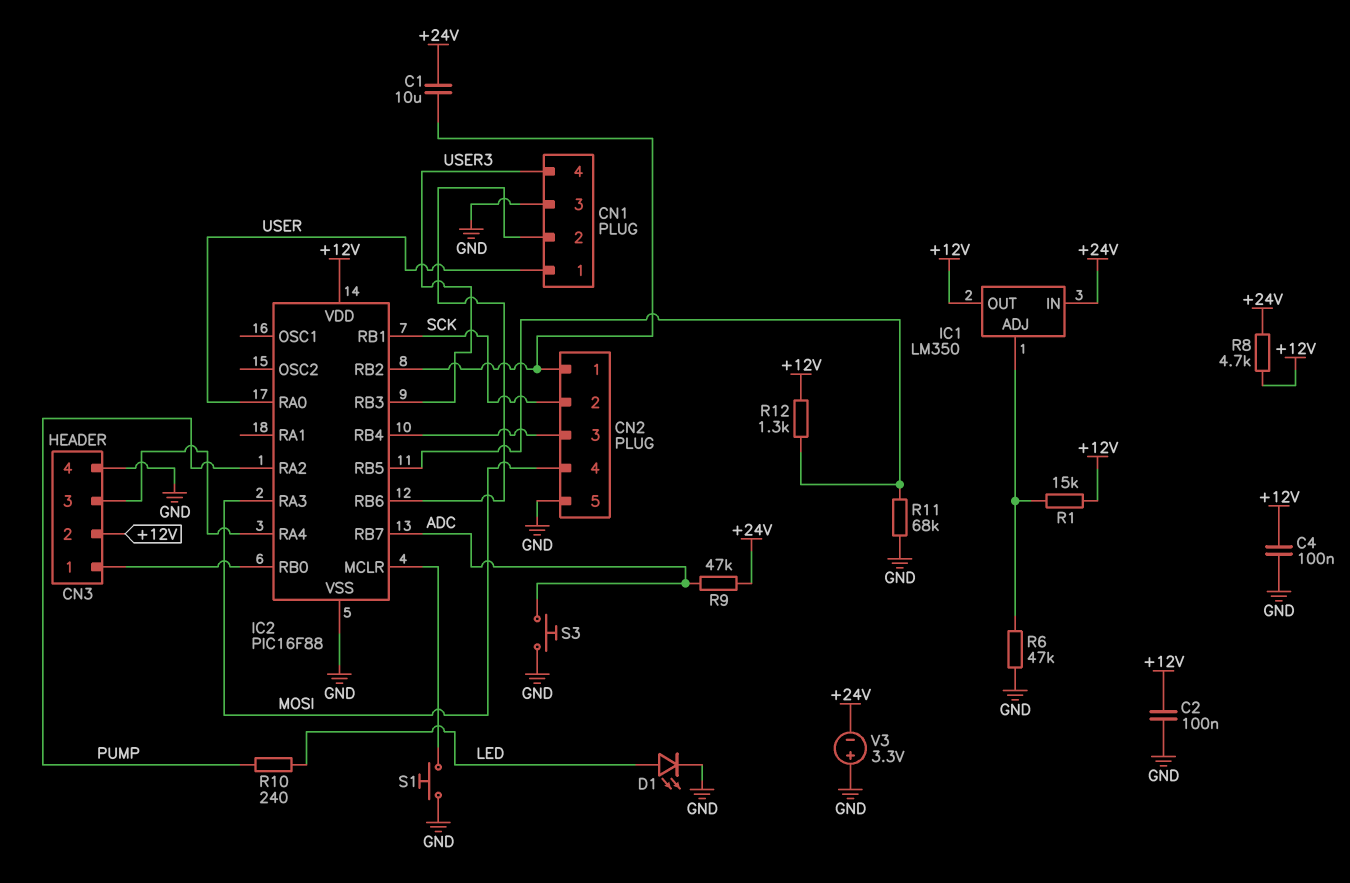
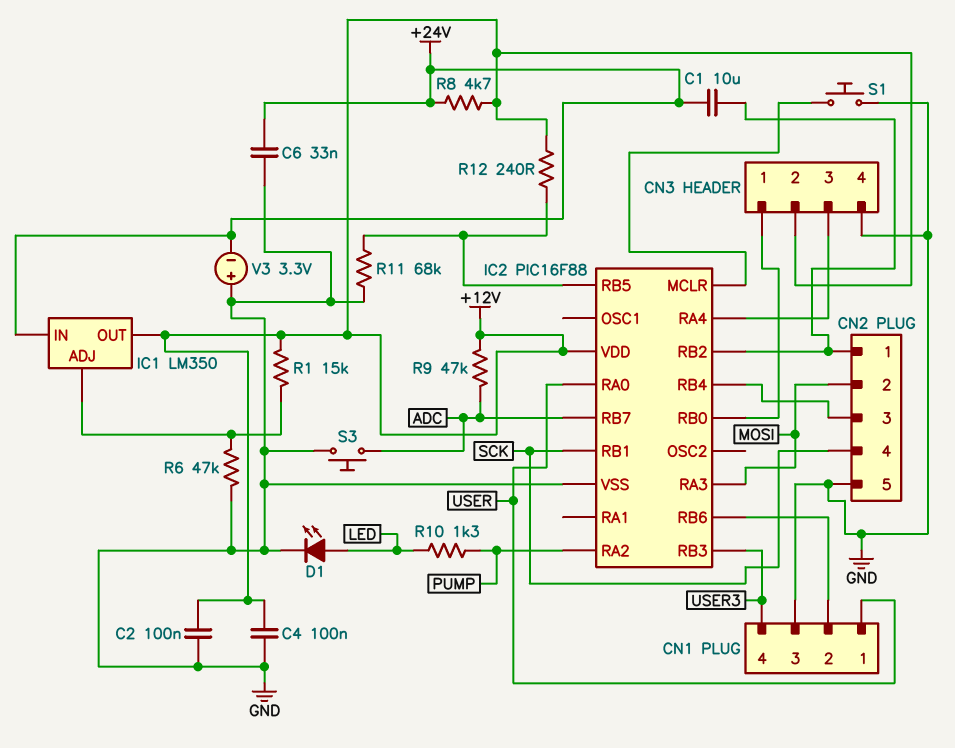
C6: none -> 33nF (+24V, GND)
CN2 pin 2: SCK -> MOSI
CN2 pin 4: MOSI -> SCK
R9: 47k (+24V, ADC) -> 47k (+12V, ADC)
R10: 240 (LED, PUMP) -> 1.3k (LED, PUMP)
R12: 1.3k (+12V, IC2/RB5) -> 240 (+12V, IC2/RB5)

